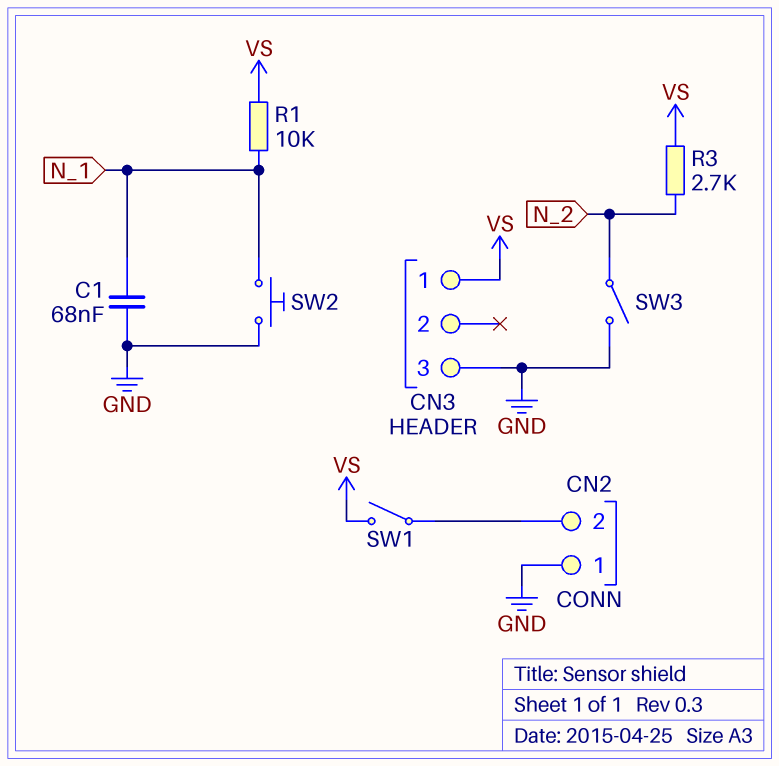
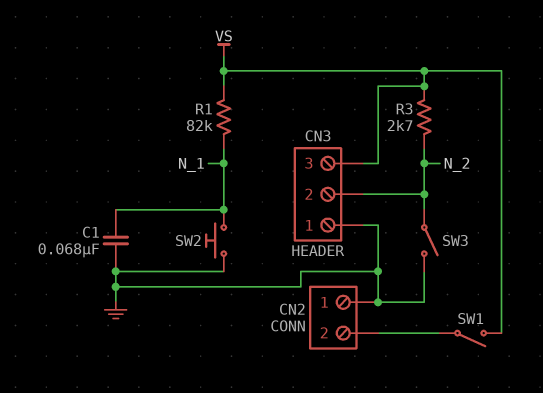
CN3 pin 1: VS -> GND
CN3 pin 2: none -> N_2
CN3 pin 3: GND -> VS
R1: 10k (N_1, VS) -> 82k (N_1, VS)

